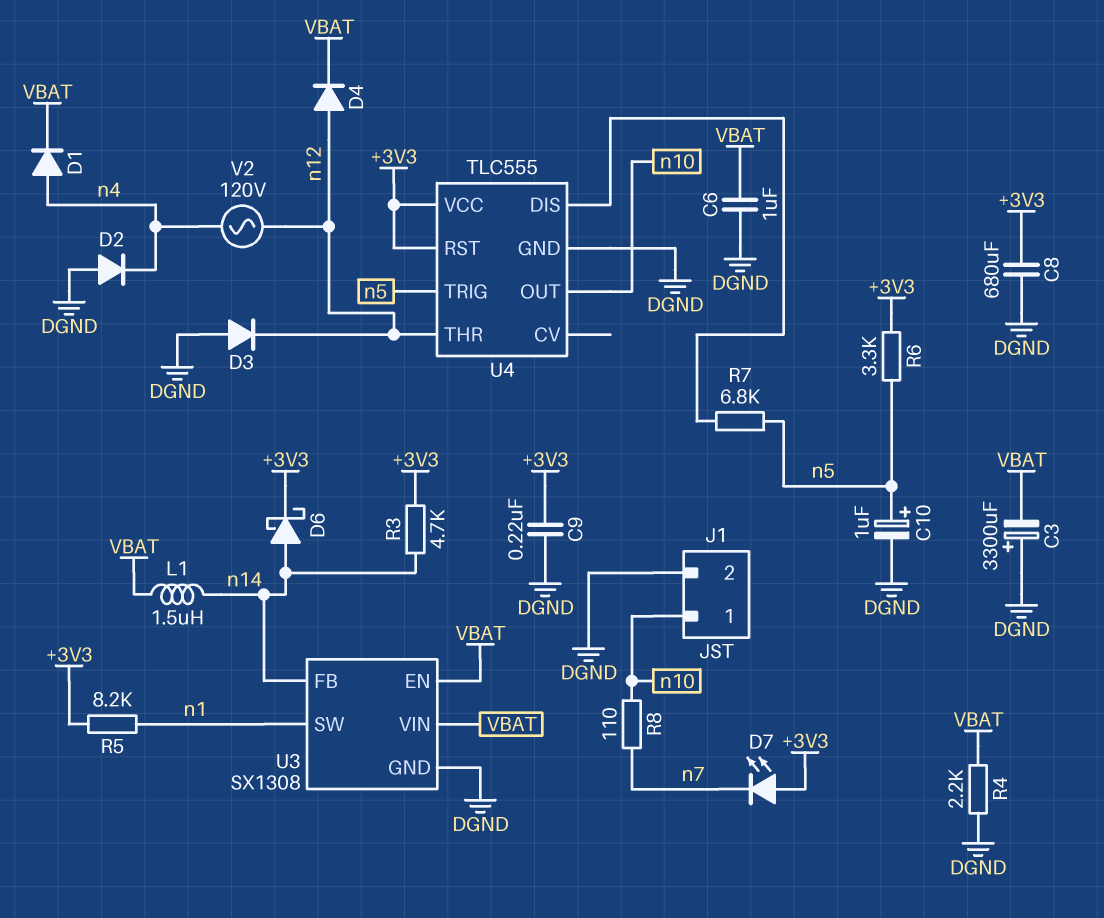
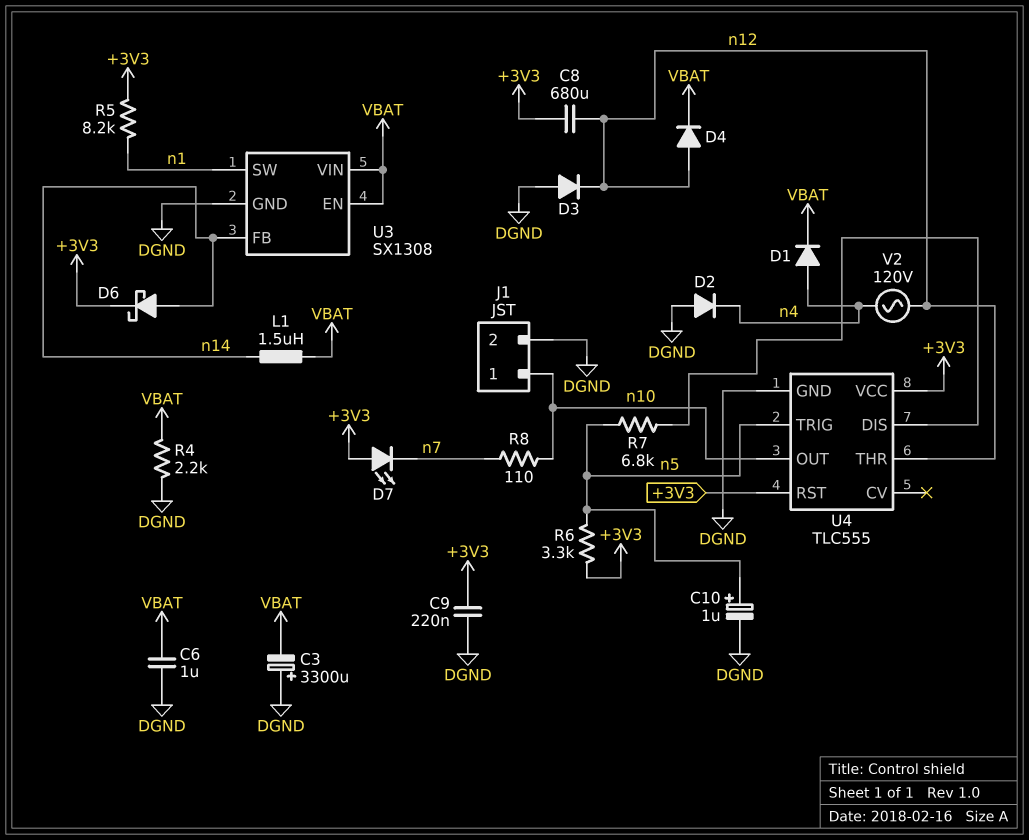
C8: 680uF (+3V3, DGND) -> 680uF (+3V3, n12)
R3: 4.7k (+3V3, n14) -> none

